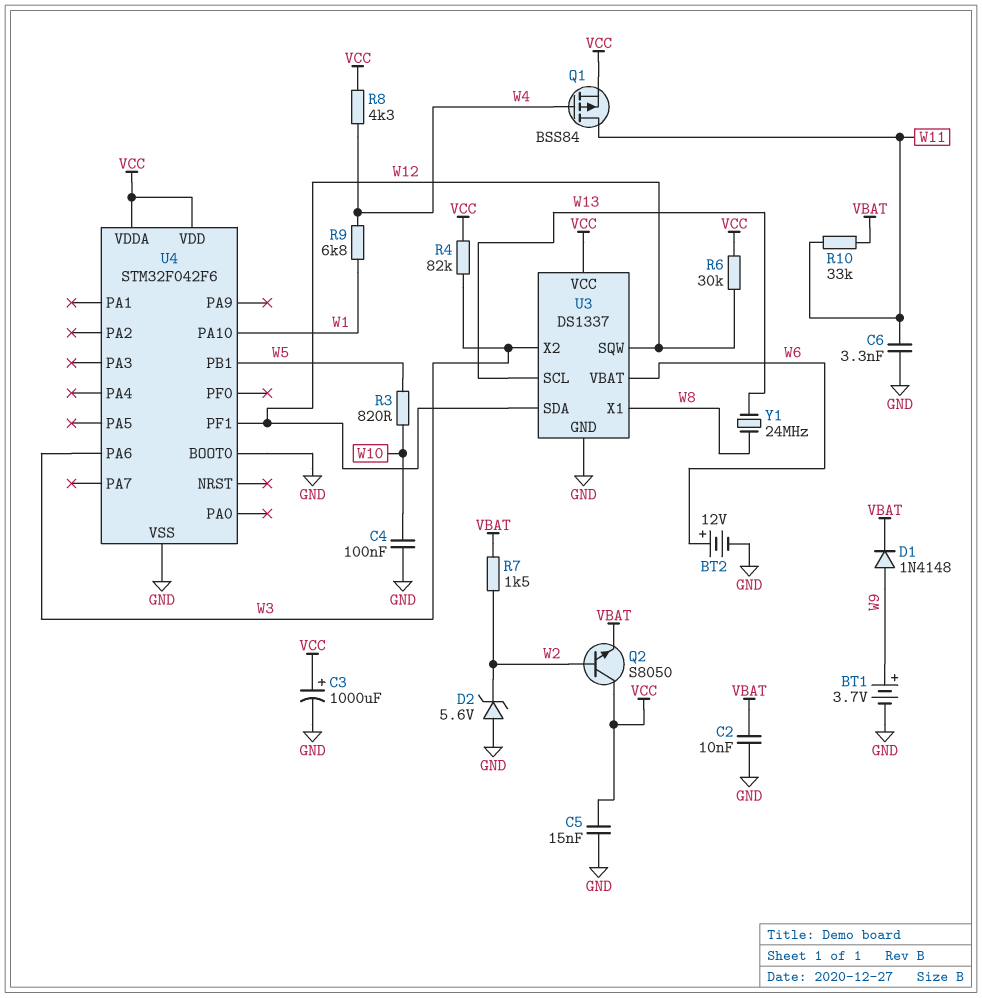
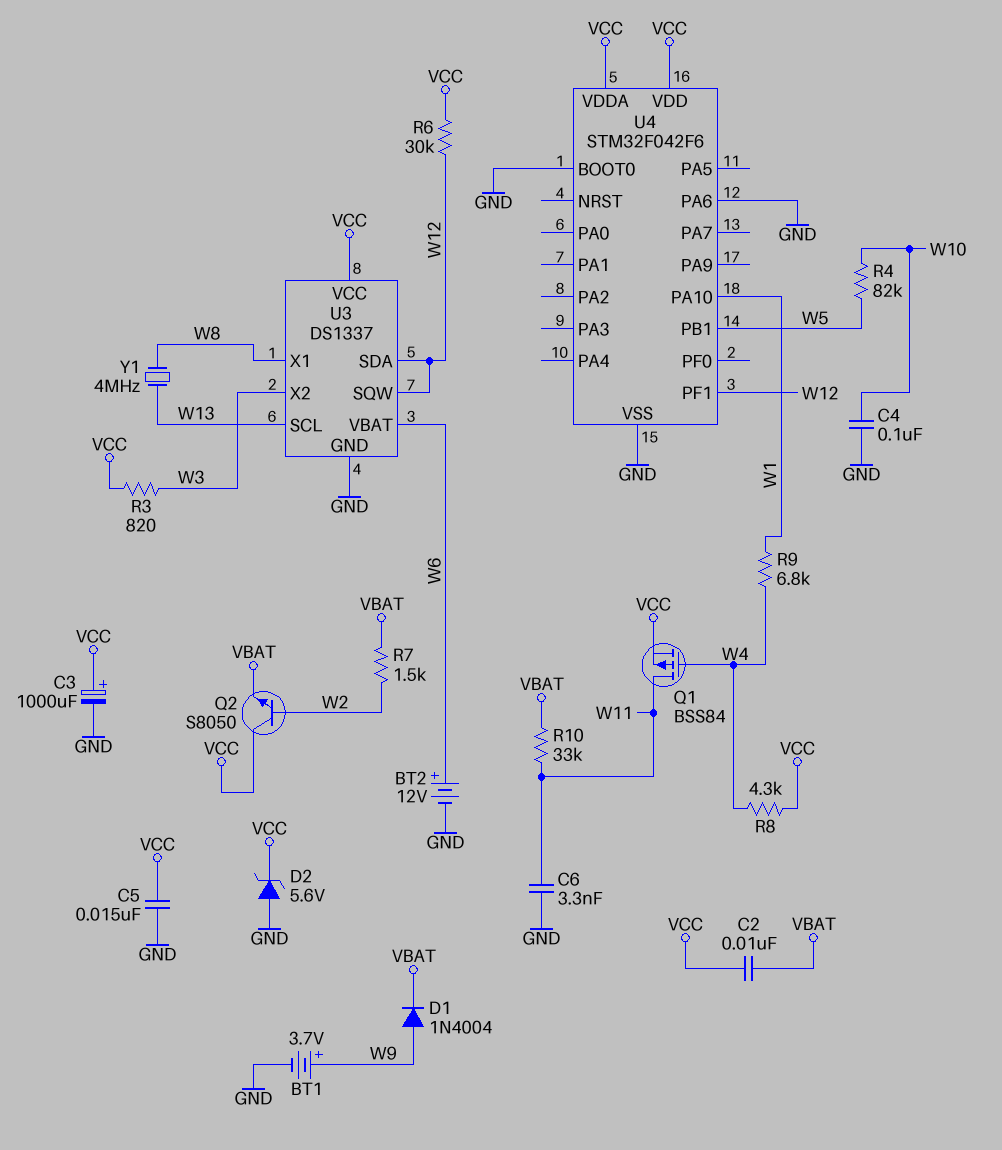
C2: 10nF (GND, VBAT) -> 10nF (VBAT, VCC)
D1: diode 1N4148 (A W9, K VBAT) -> diode 1N4004 (A W9, K VBAT)
D2: zener 5.6V (A GND, K W2) -> zener 5.6V (A GND, K VCC)
R3: 820 (W5, W10) -> 820 (VCC, W3)
R4: 82k (VCC, W3) -> 82k (W5, W10)
U4 pin PA6: W3 -> GND
Y1: 24MHz (W8, W13) -> 4MHz (W8, W13)

